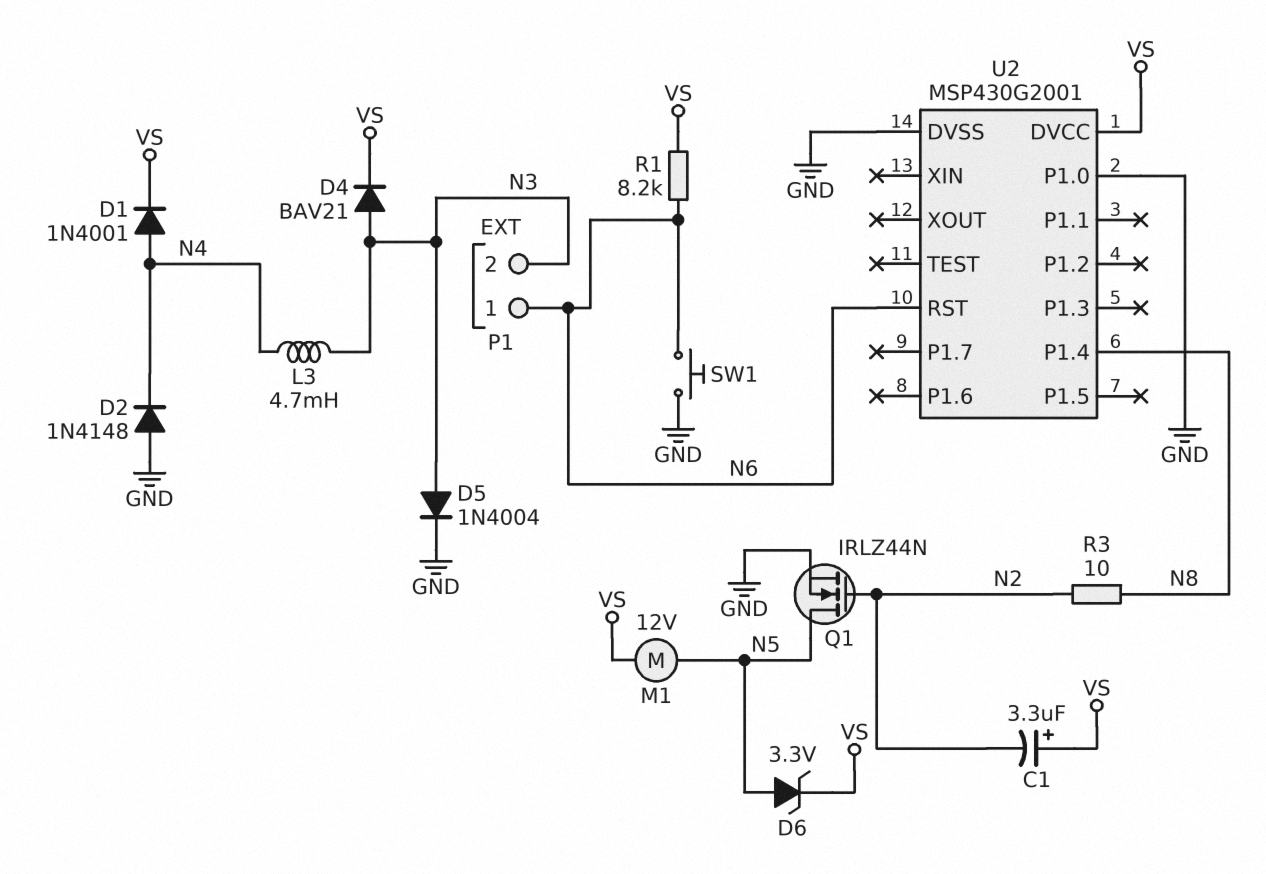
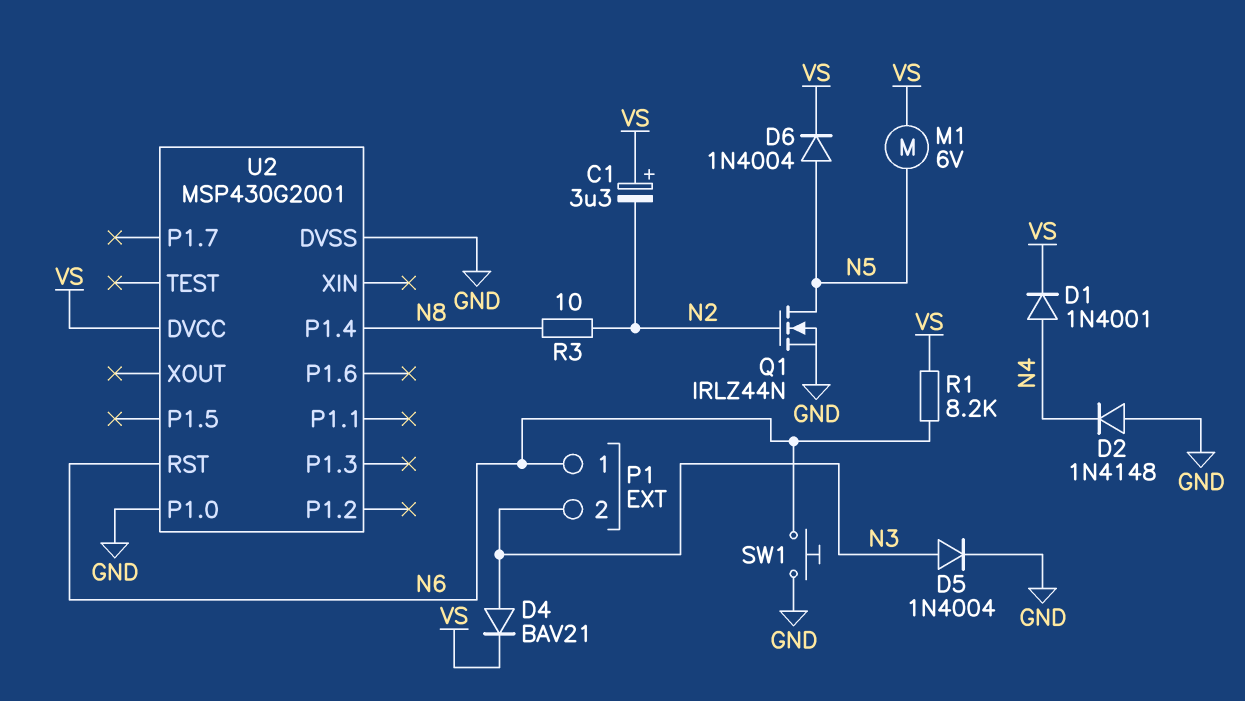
D6: zener 3.3V (A N5, K VS) -> diode 1N4004 (A N5, K VS)
L3: 4.7mH (N3, N4) -> none
M1: motor 12V (N5, VS) -> motor 6V (N5, VS)

